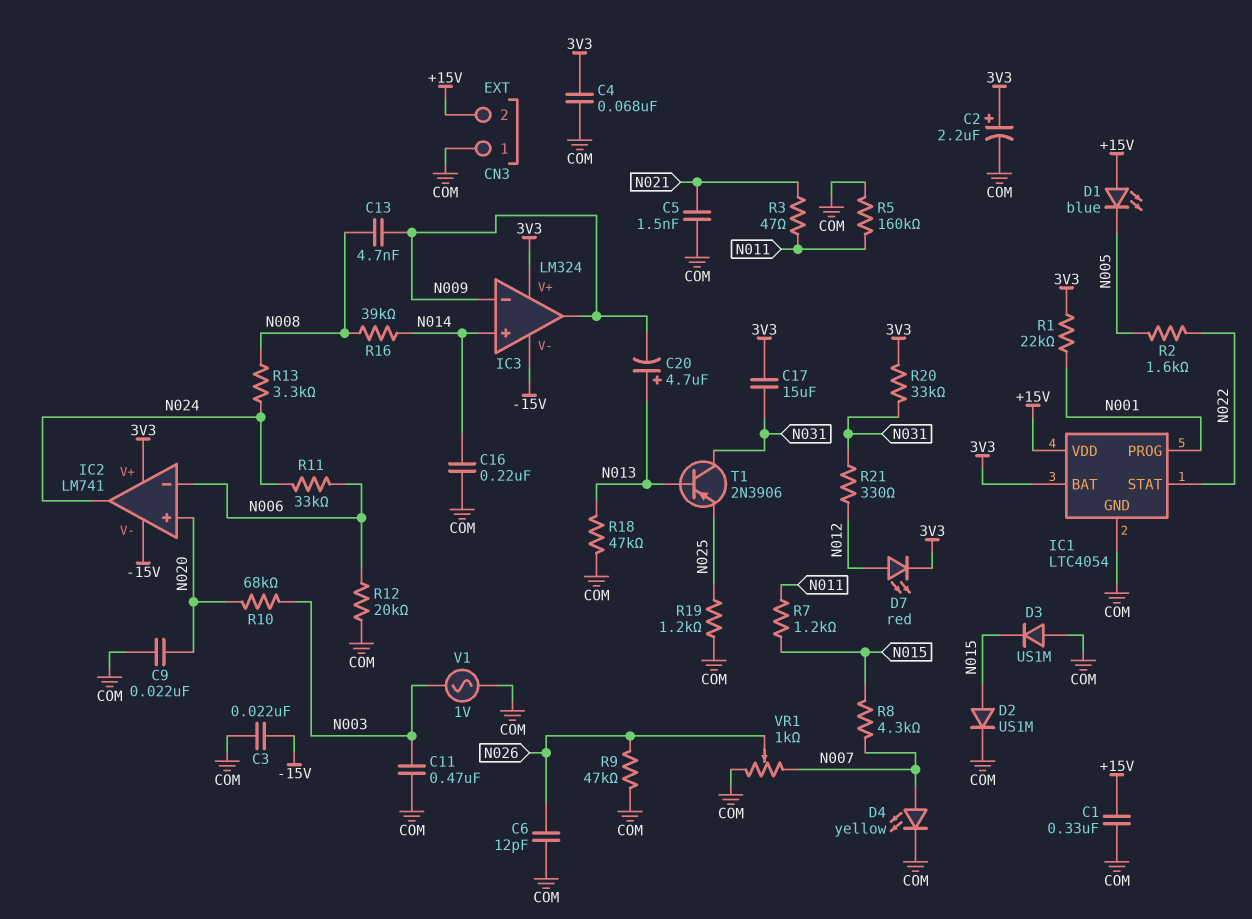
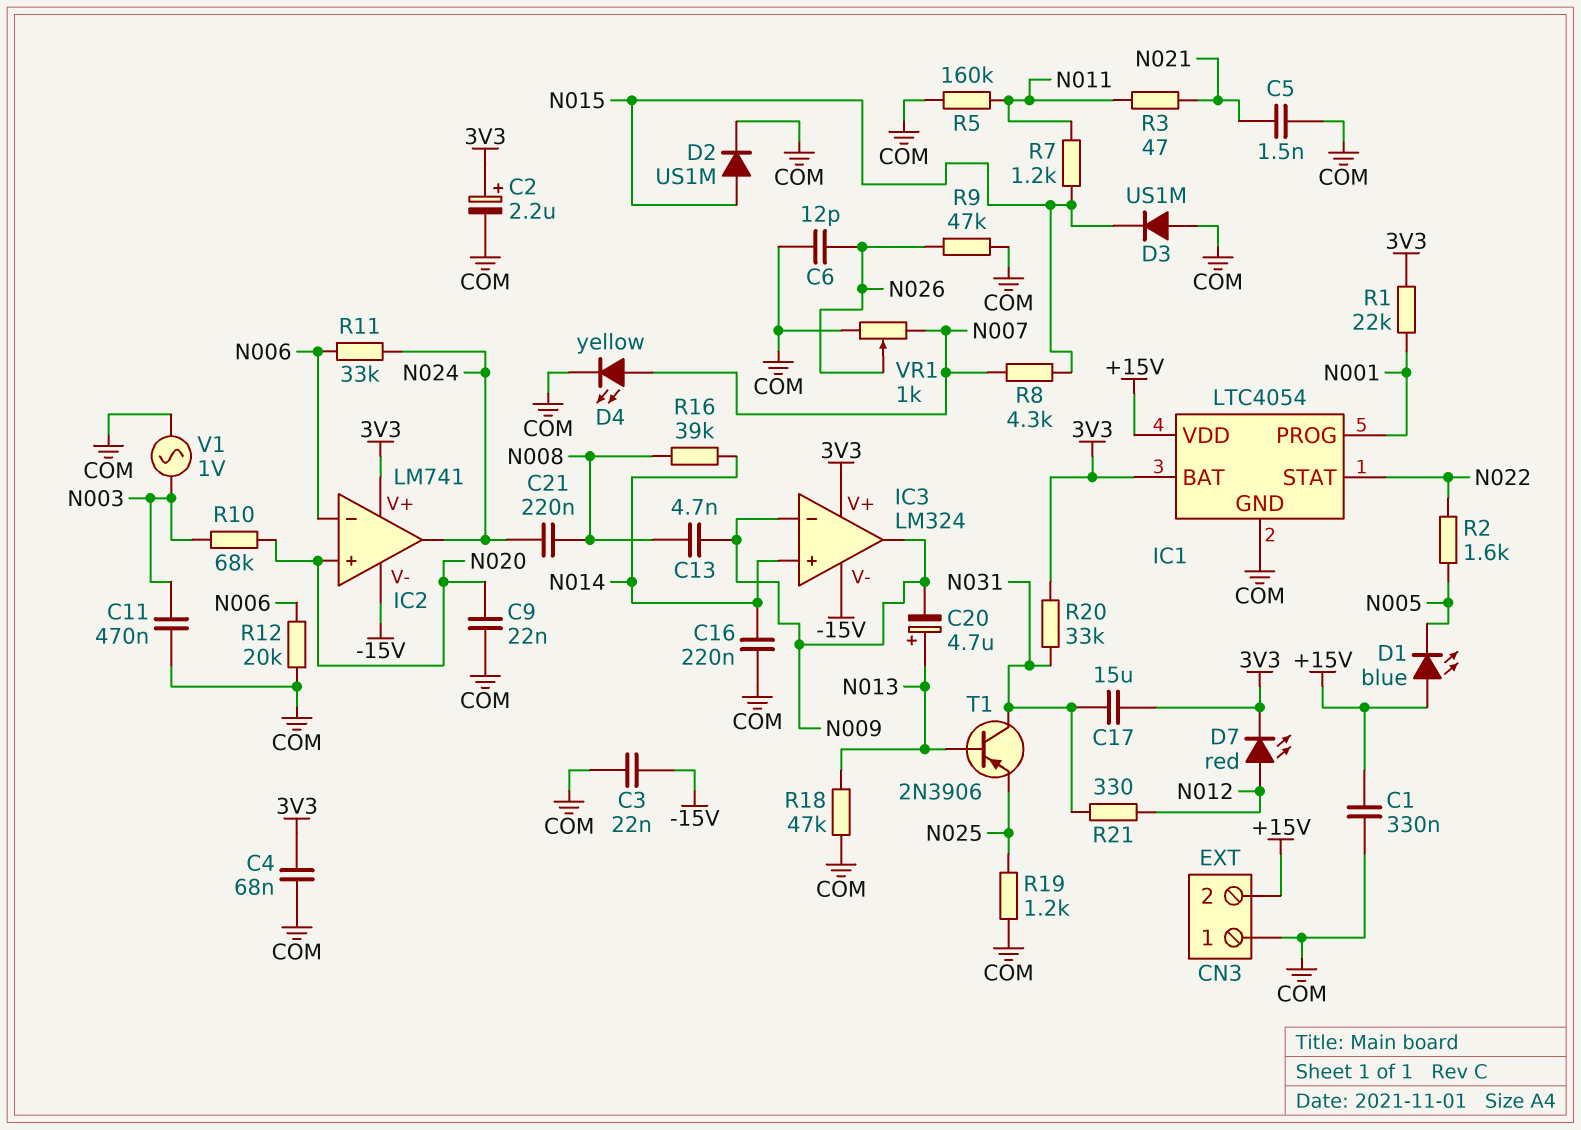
C21: none -> 220nF (N008, N024)
R13: 3.3k (N008, N024) -> none

